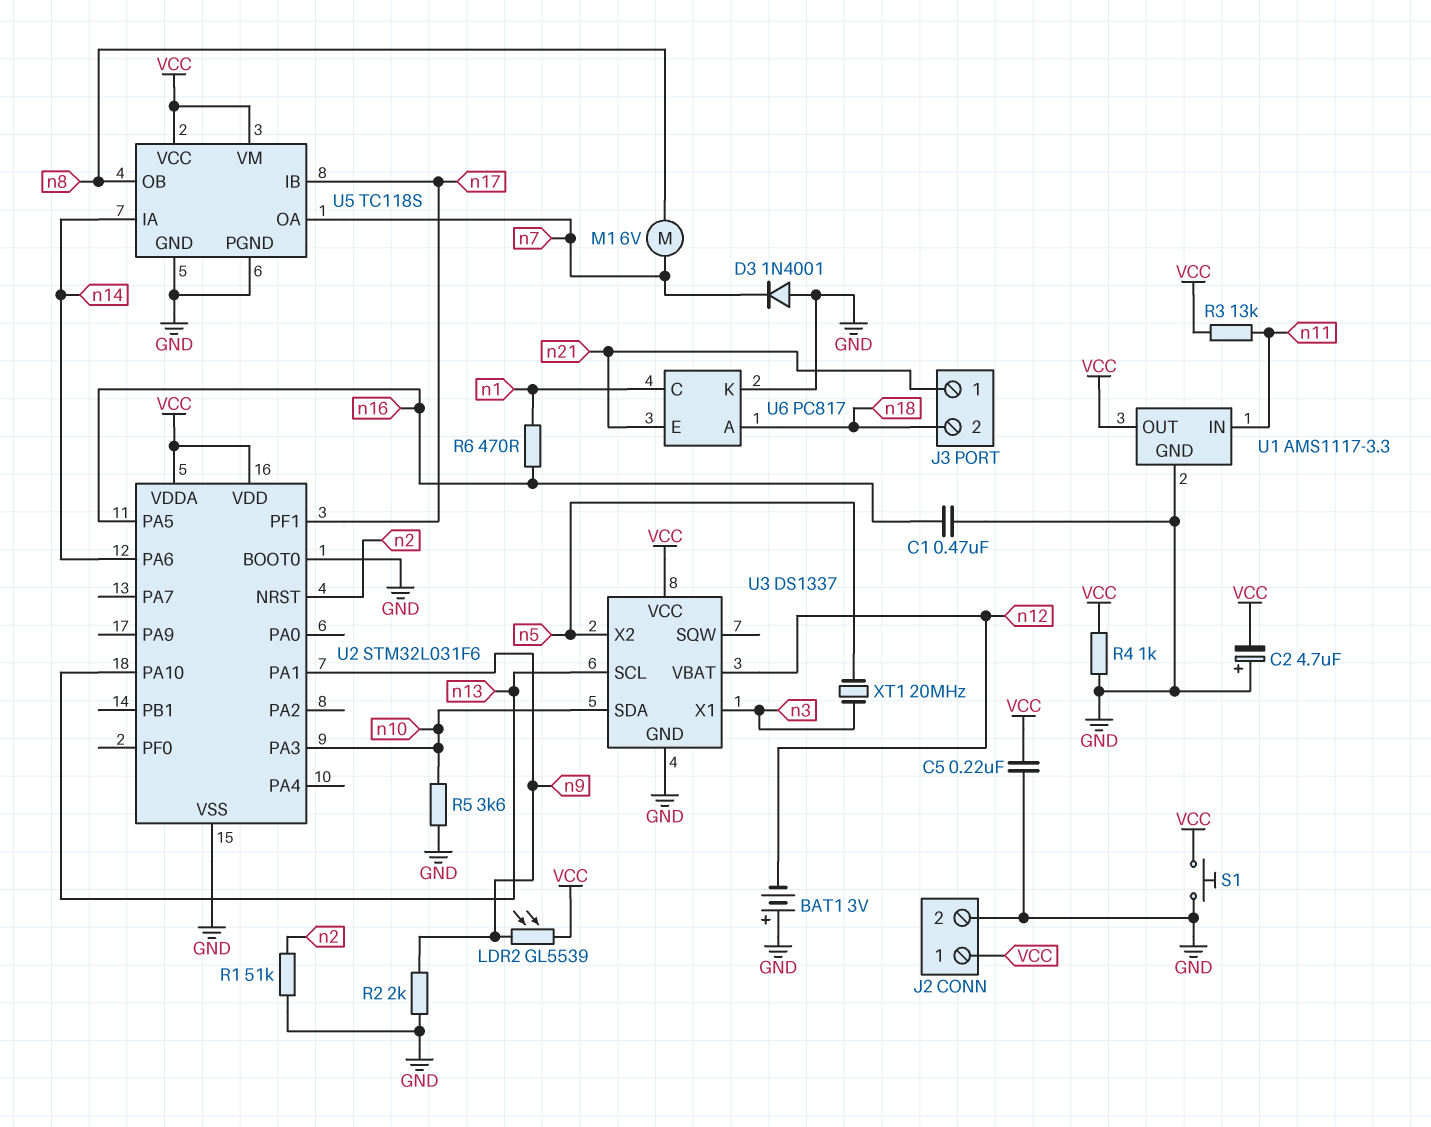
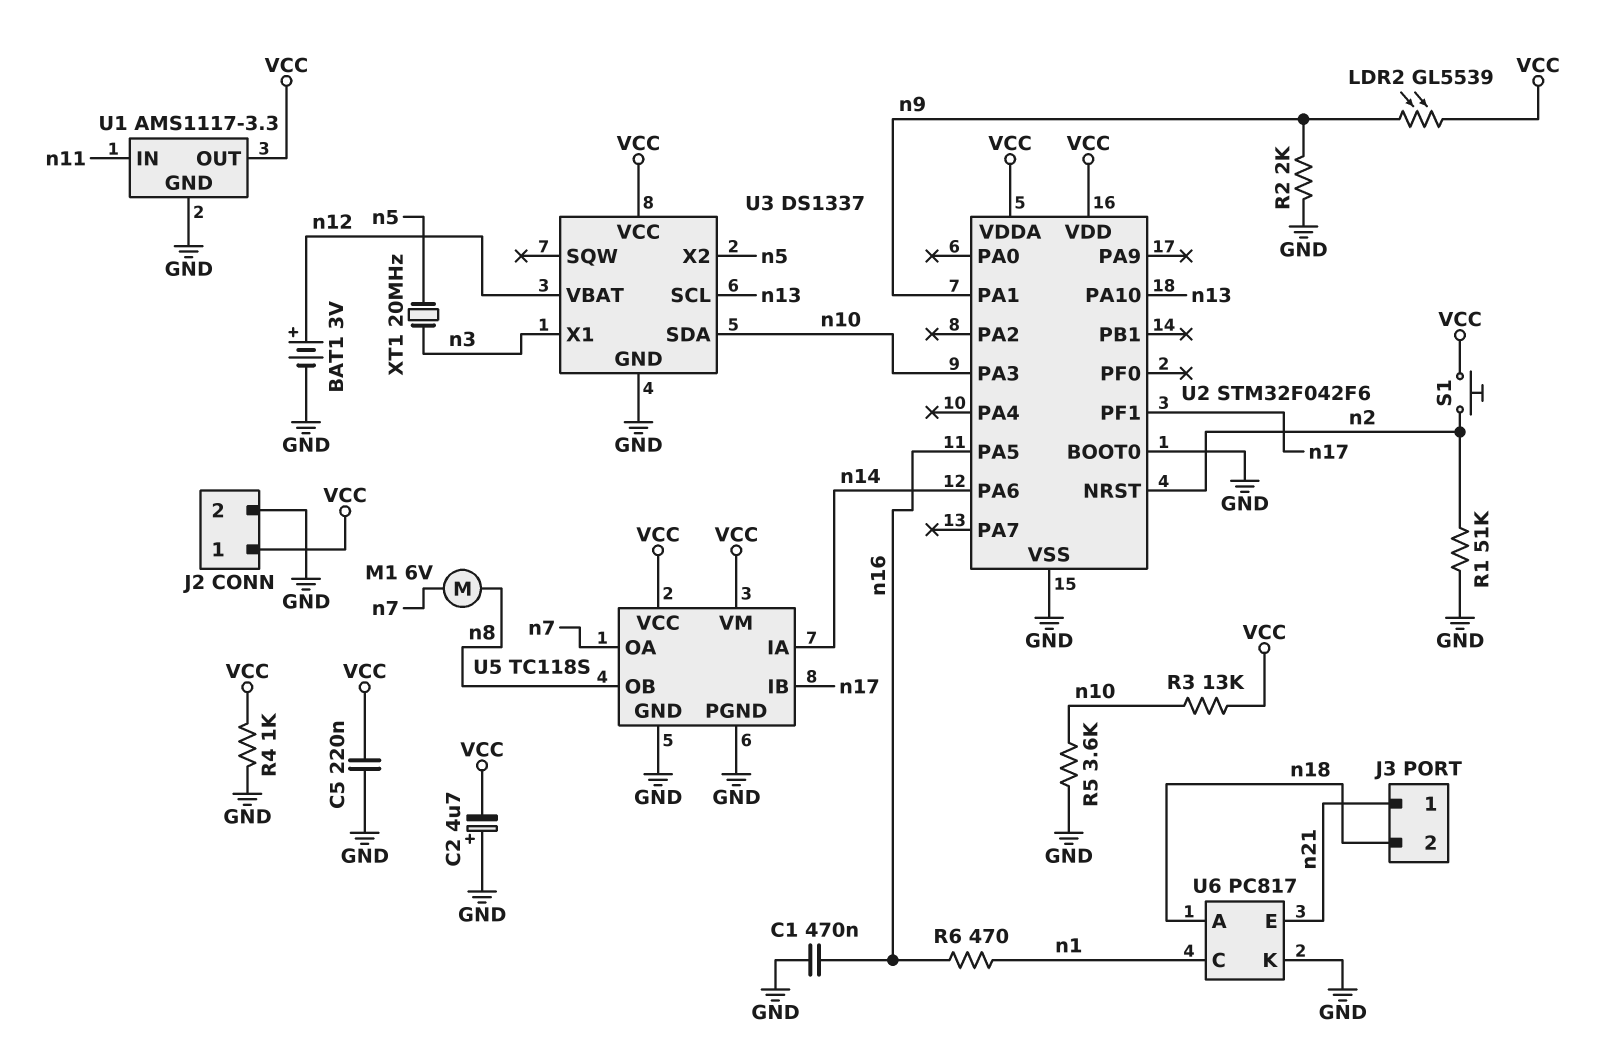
BAT1: 3V (plus GND, minus n12) -> 3V (plus n12, minus GND)
D3: diode 1N4001 (A GND, K n7) -> none
R3: 13k (VCC, n11) -> 13k (VCC, n10)
S1: button (GND, VCC) -> button (VCC, n2)
U2: STM32L031F6 -> STM32F042F6

